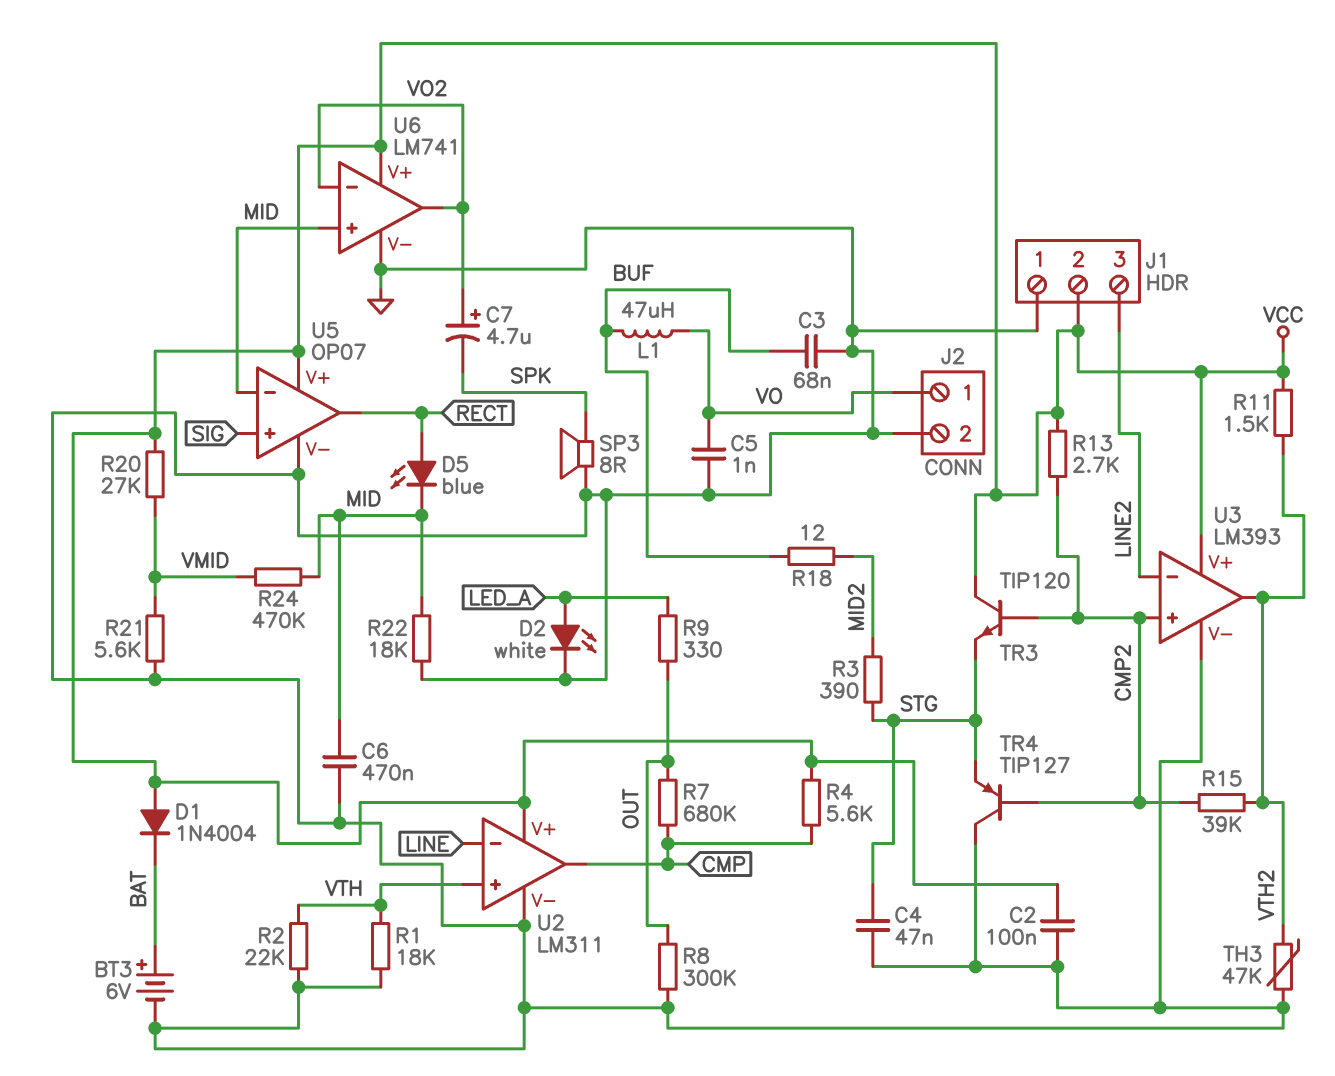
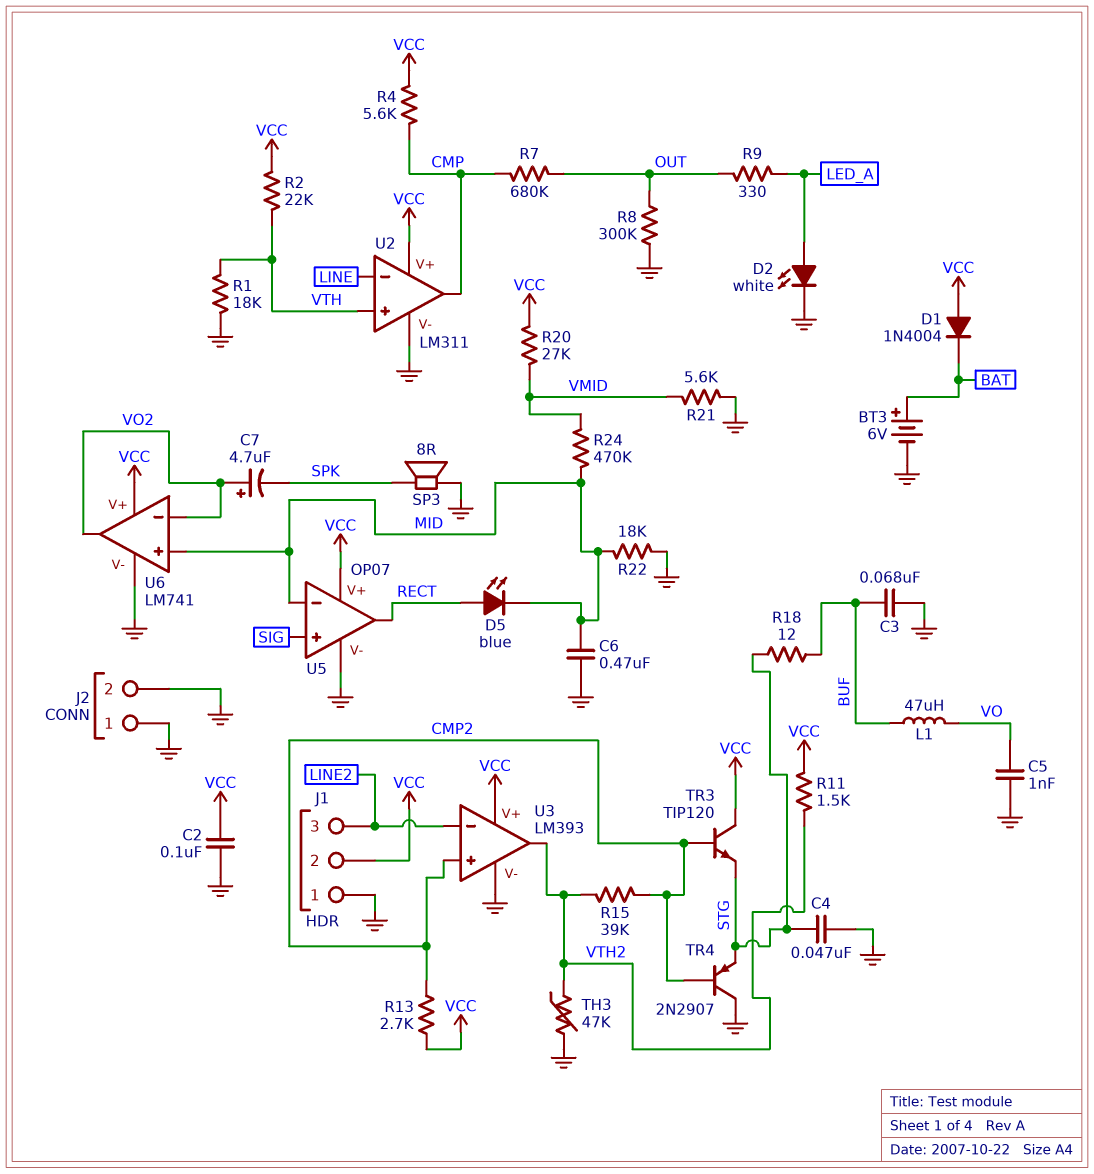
J2 pin 1: VO -> GND
R2: 22k (GND, VTH) -> 22k (VCC, VTH)
R3: 390 (MID2, STG) -> none
R18: 12 (BUF, MID2) -> 12 (BUF, STG)
TR4: PNP TIP127 (B CMP2, C GND, E STG) -> PNP 2N2907 (B CMP2, C GND, E STG)

